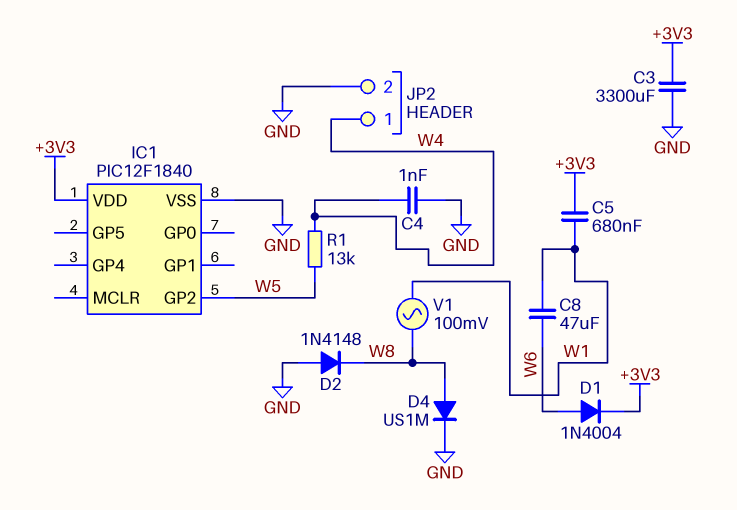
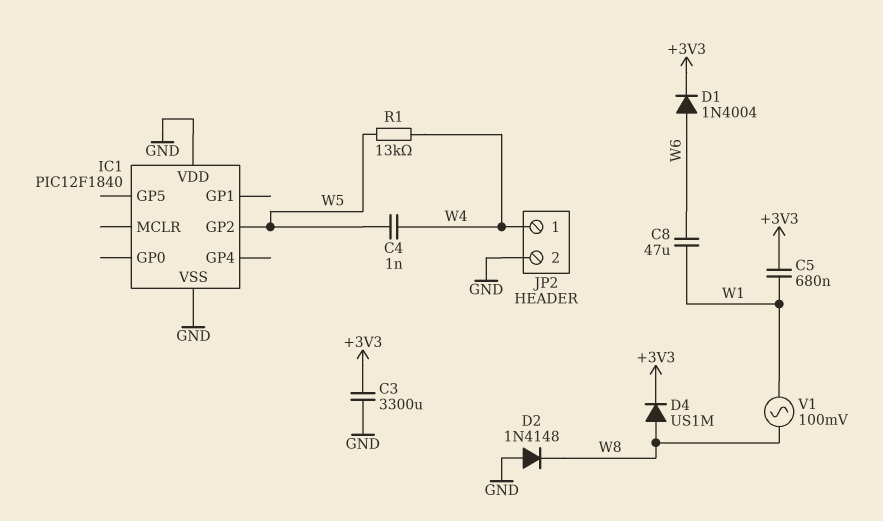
C4: 1nF (GND, W4) -> 1nF (W4, W5)
D4: diode US1M (A W8, K GND) -> diode US1M (A W8, K +3V3)
IC1 pin VDD: +3V3 -> GND

